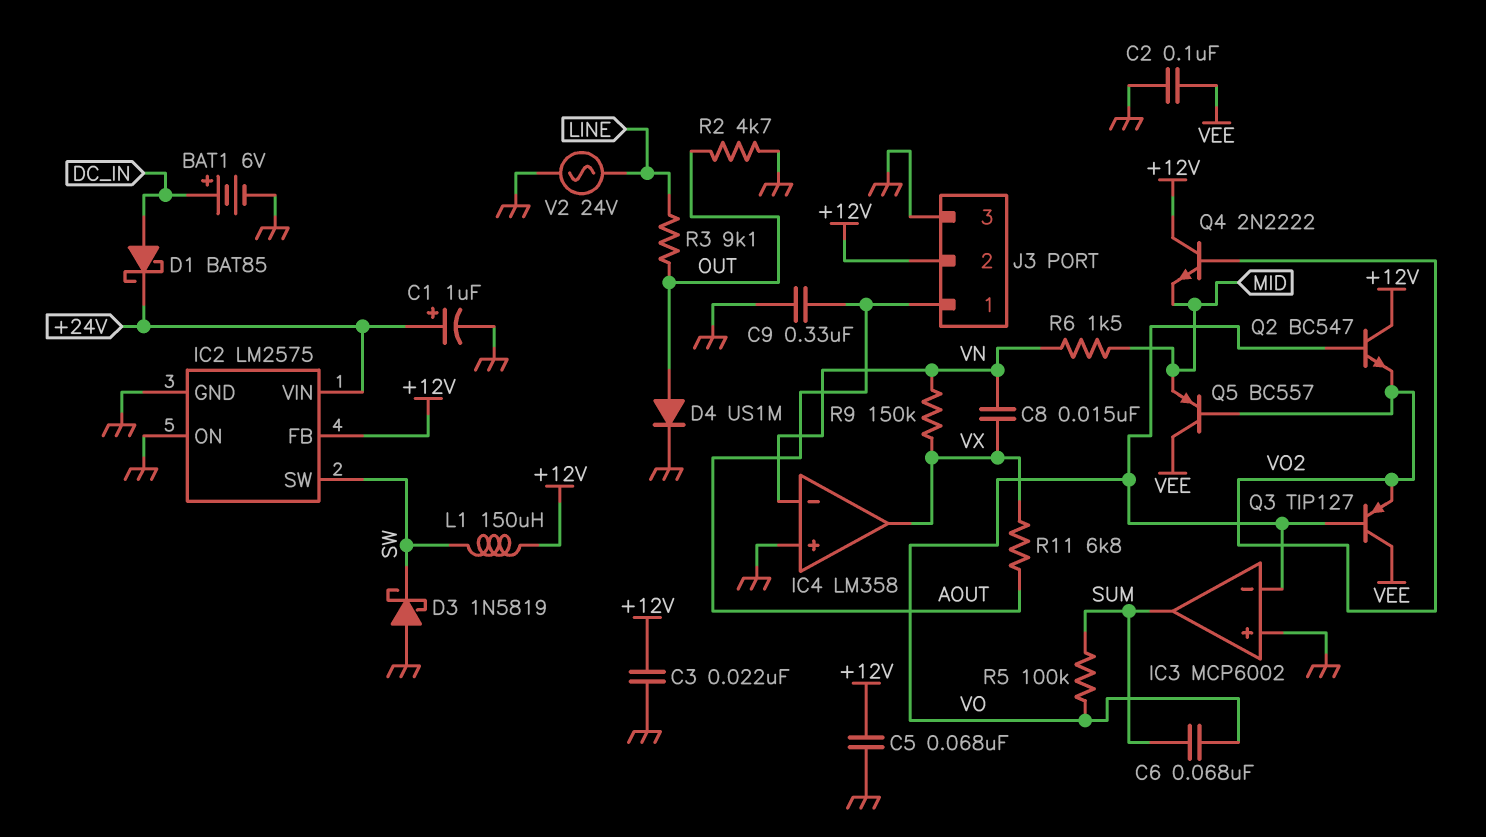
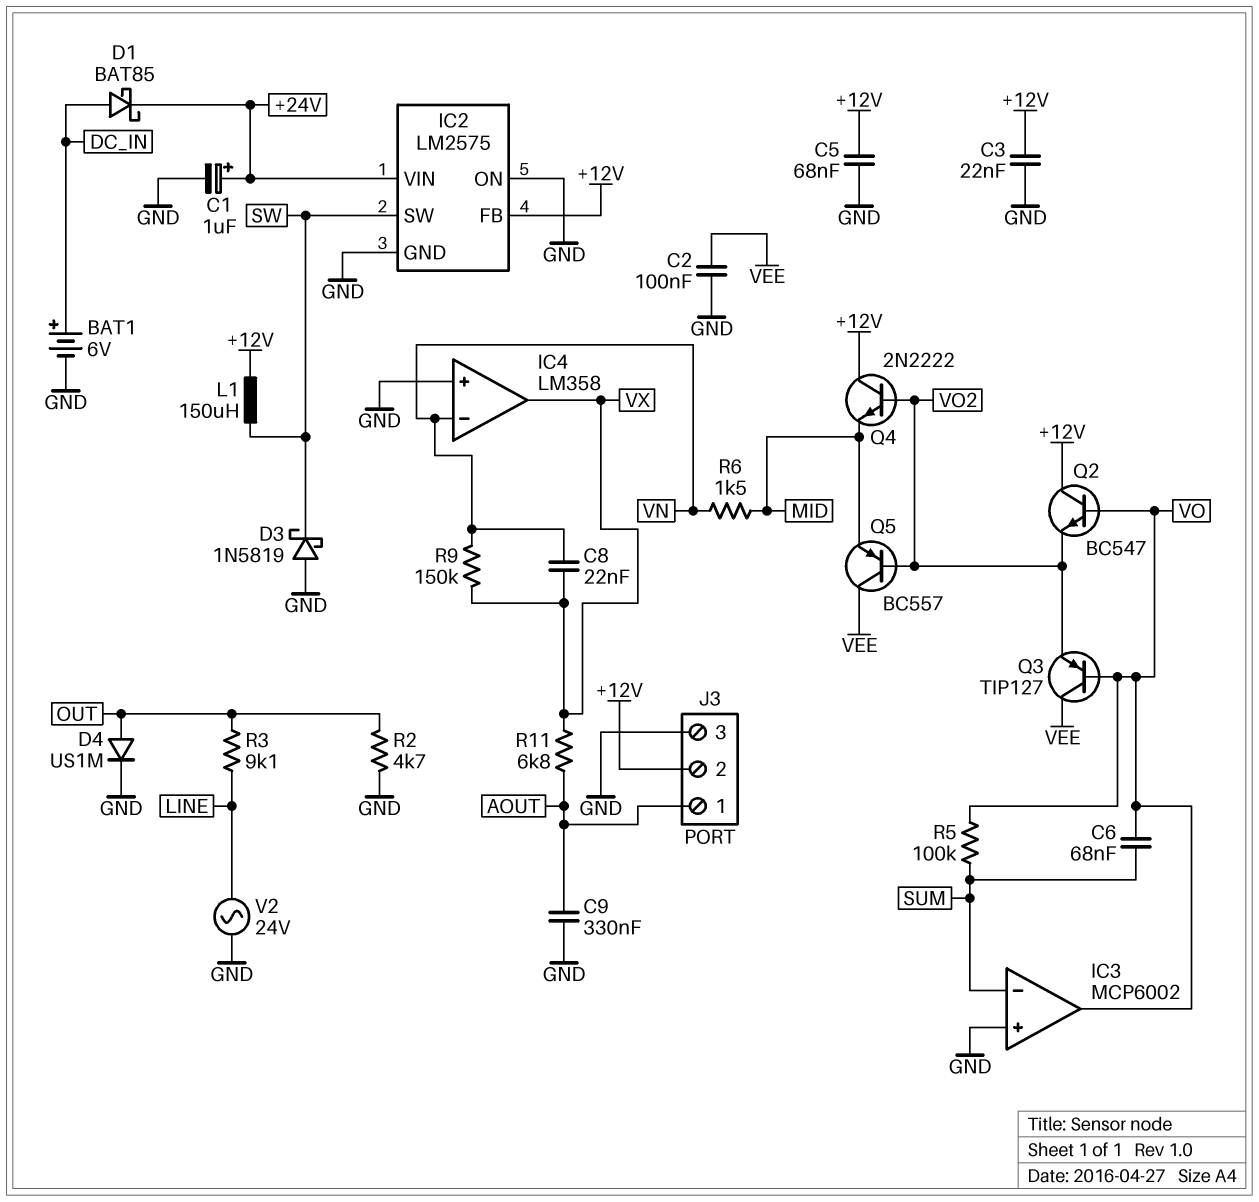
C8: 15nF (VN, VX) -> 22nF (VN, VX)
IC3 pin in-: VO -> SUM
IC3 pin out: SUM -> VO

